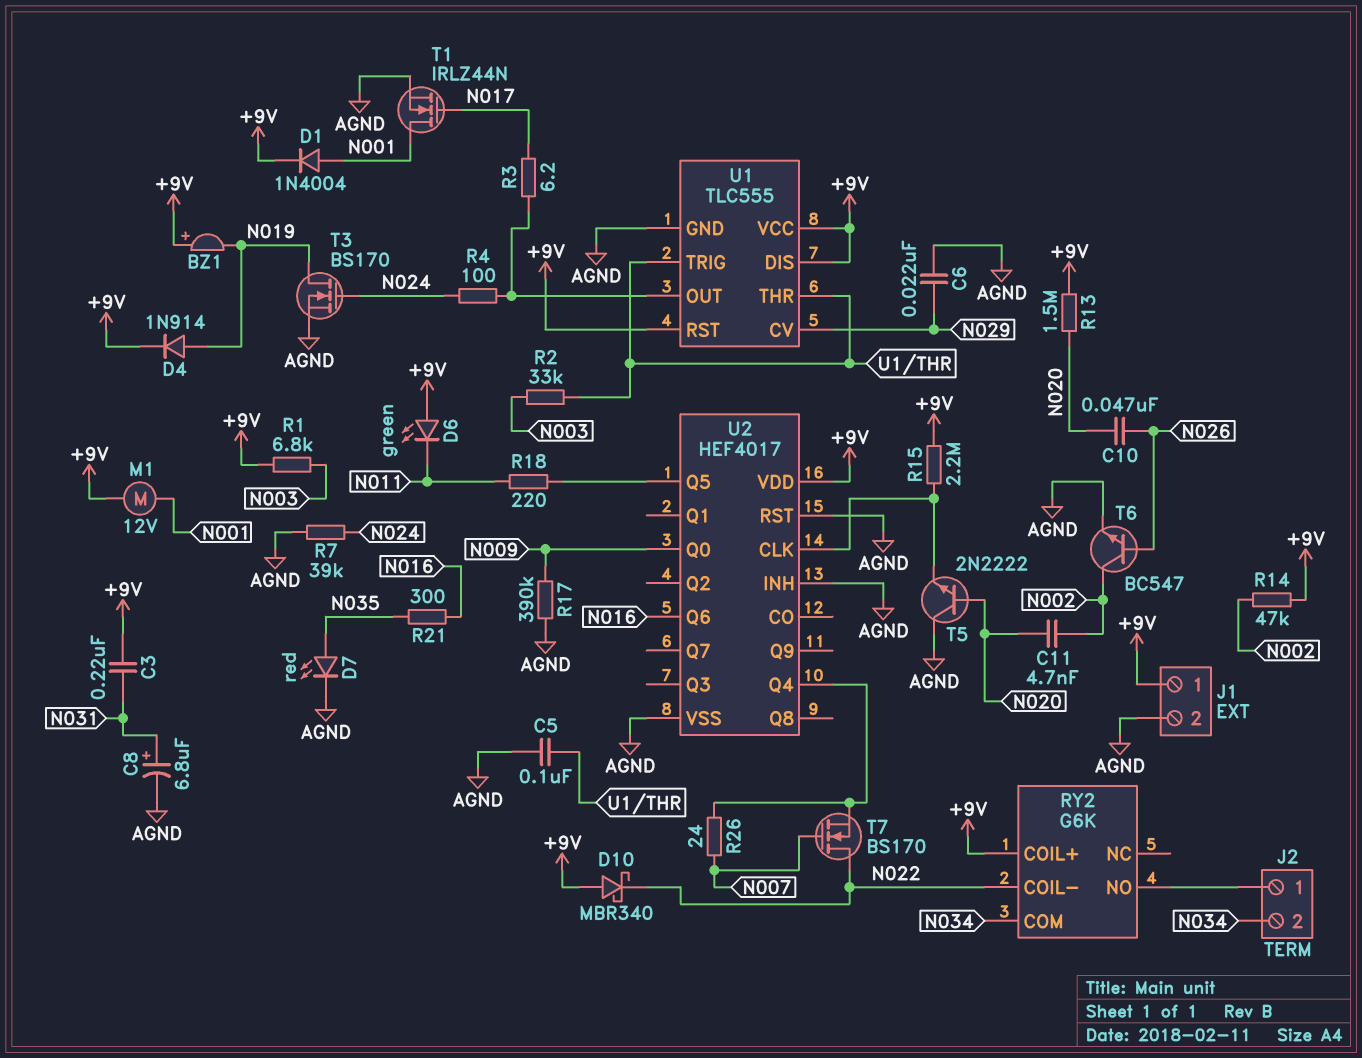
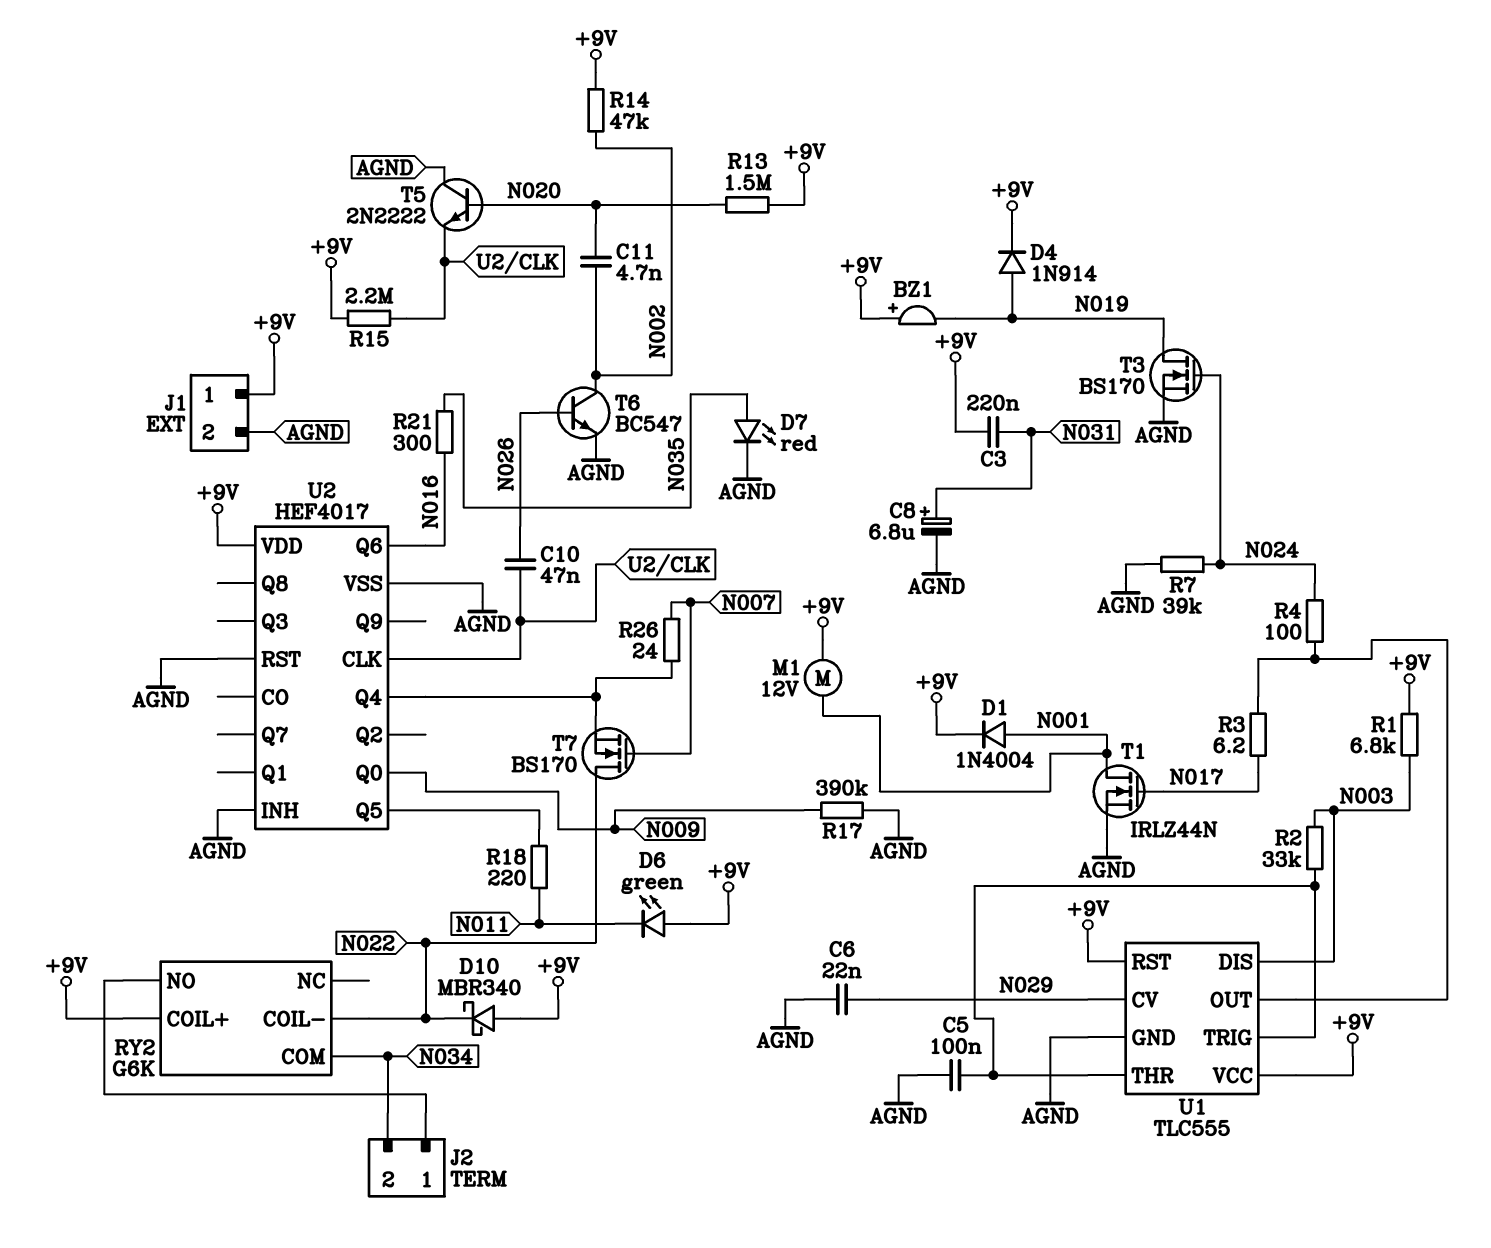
C10: 47nF (N020, N026) -> 47nF (N026, U2/CLK)
U1 pin DIS: +9V -> N003

